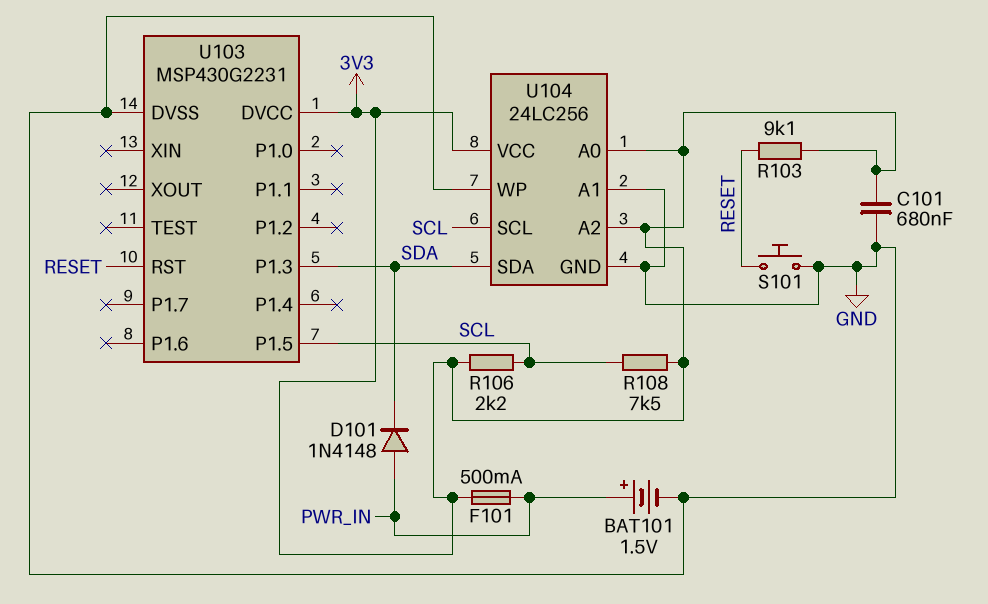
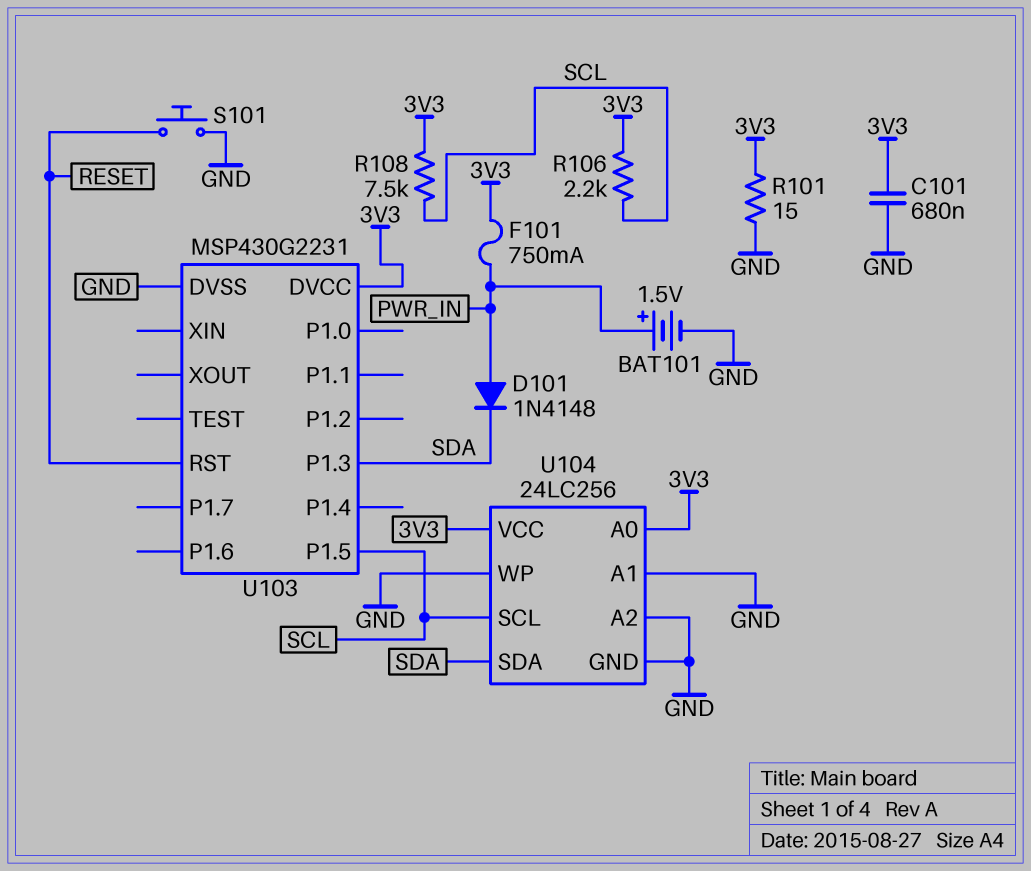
F101: 500mA (3V3, PWR_IN) -> 750mA (3V3, PWR_IN)
R101: none -> 15 (3V3, GND)
R103: 9.1k (3V3, RESET) -> none
U104 pin A2: 3V3 -> GND

